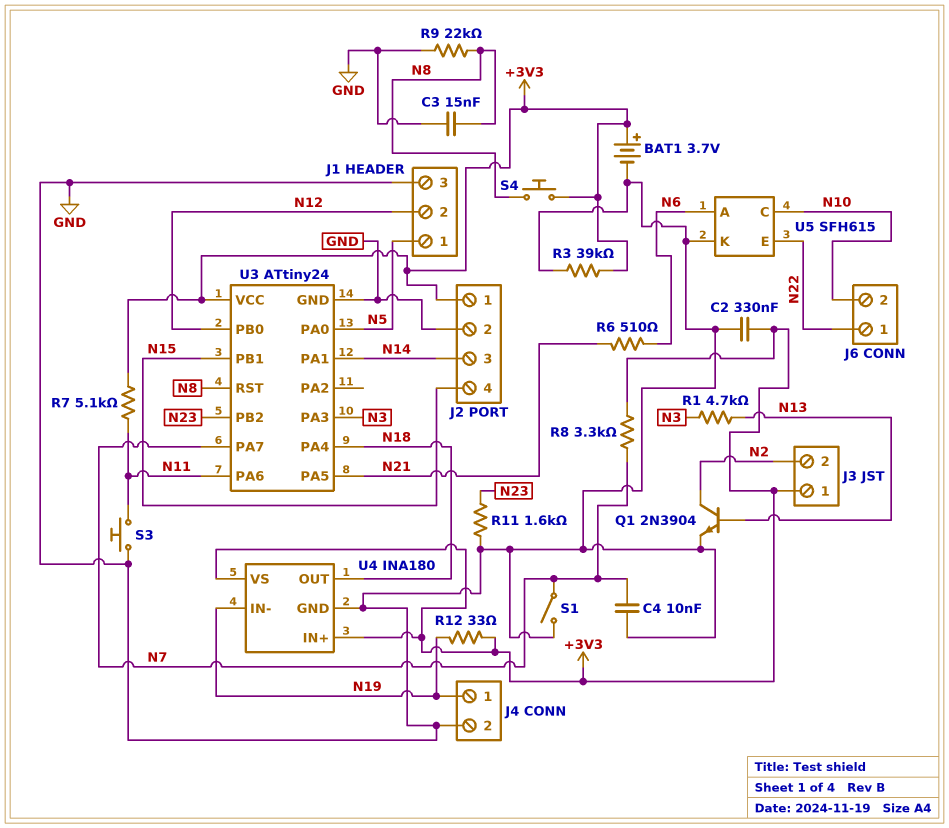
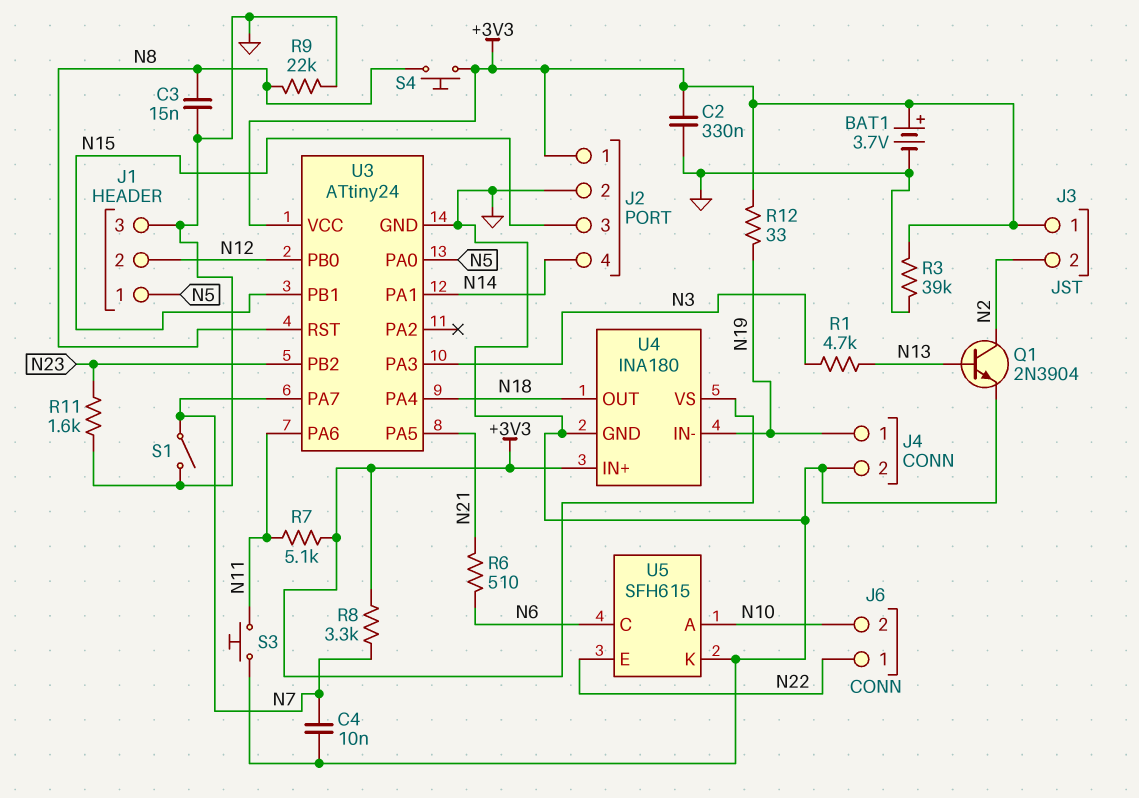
J2 pin 3: N14 -> N15
J2 pin 4: N15 -> N14
U5 pin A: N6 -> N10
U5 pin C: N10 -> N6

